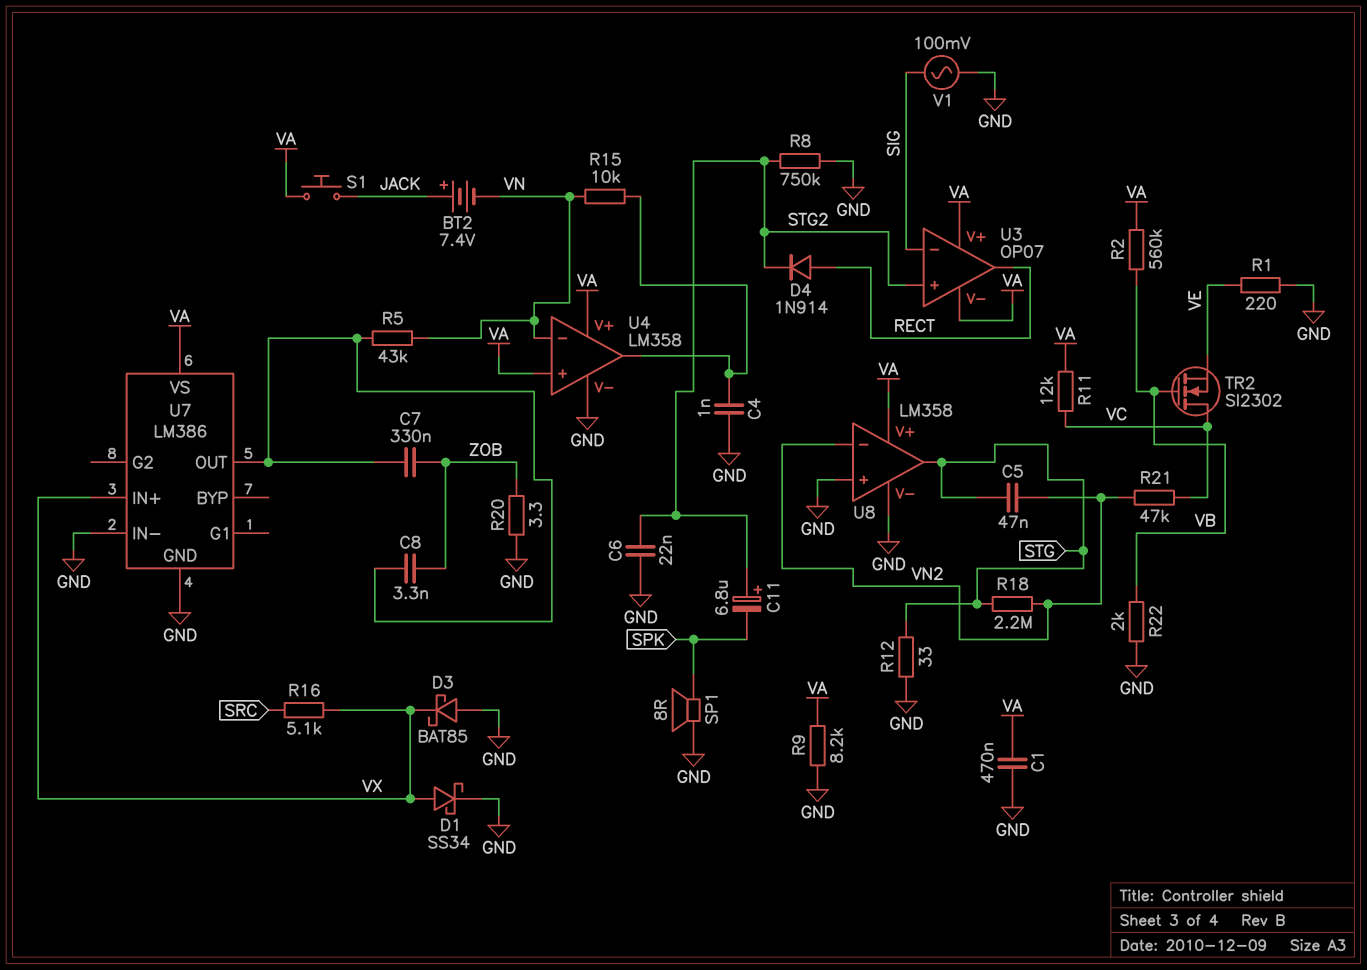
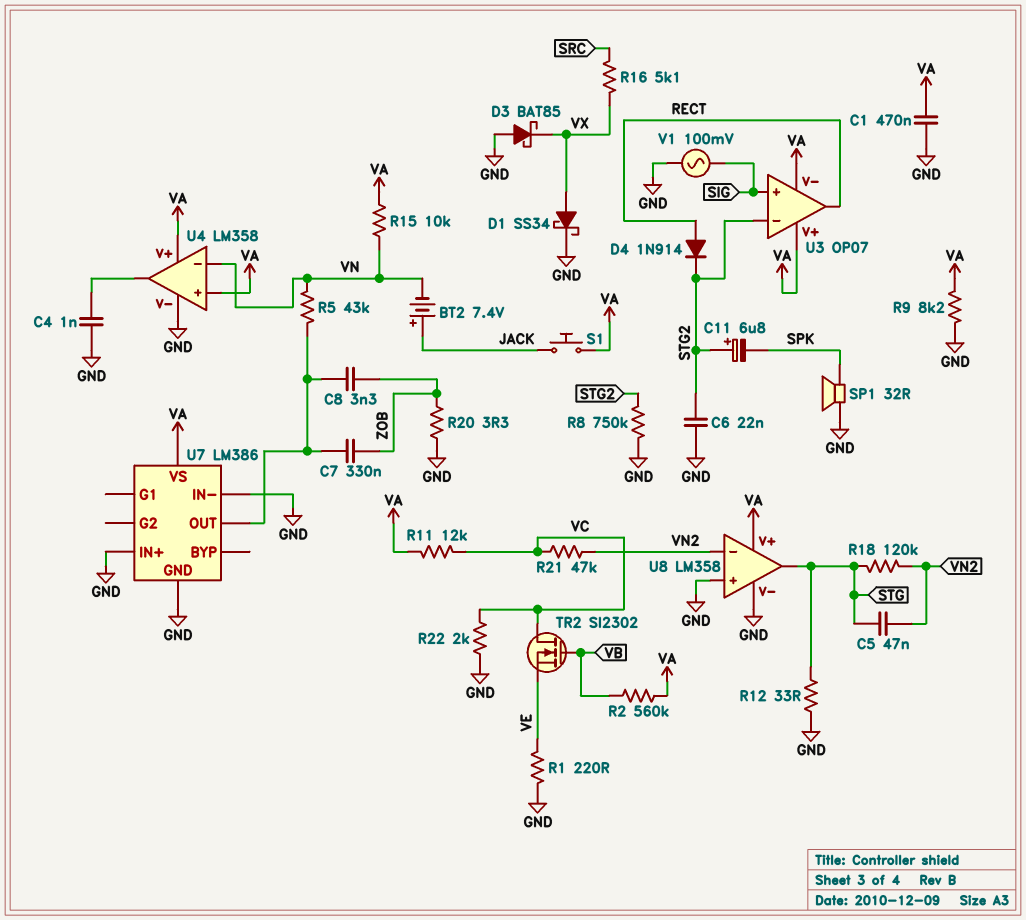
R15: 10k (U4/out, VN) -> 10k (VA, VN)
R18: 2.2M (STG, VN2) -> 120k (STG, VN2)
R22: 2k (GND, VB) -> 2k (GND, VC)
SP1: speaker 8R (GND, SPK) -> speaker 32R (GND, SPK)
U3 pin in+: STG2 -> SIG
U3 pin in-: SIG -> STG2
U7 pin IN+: VX -> GND

